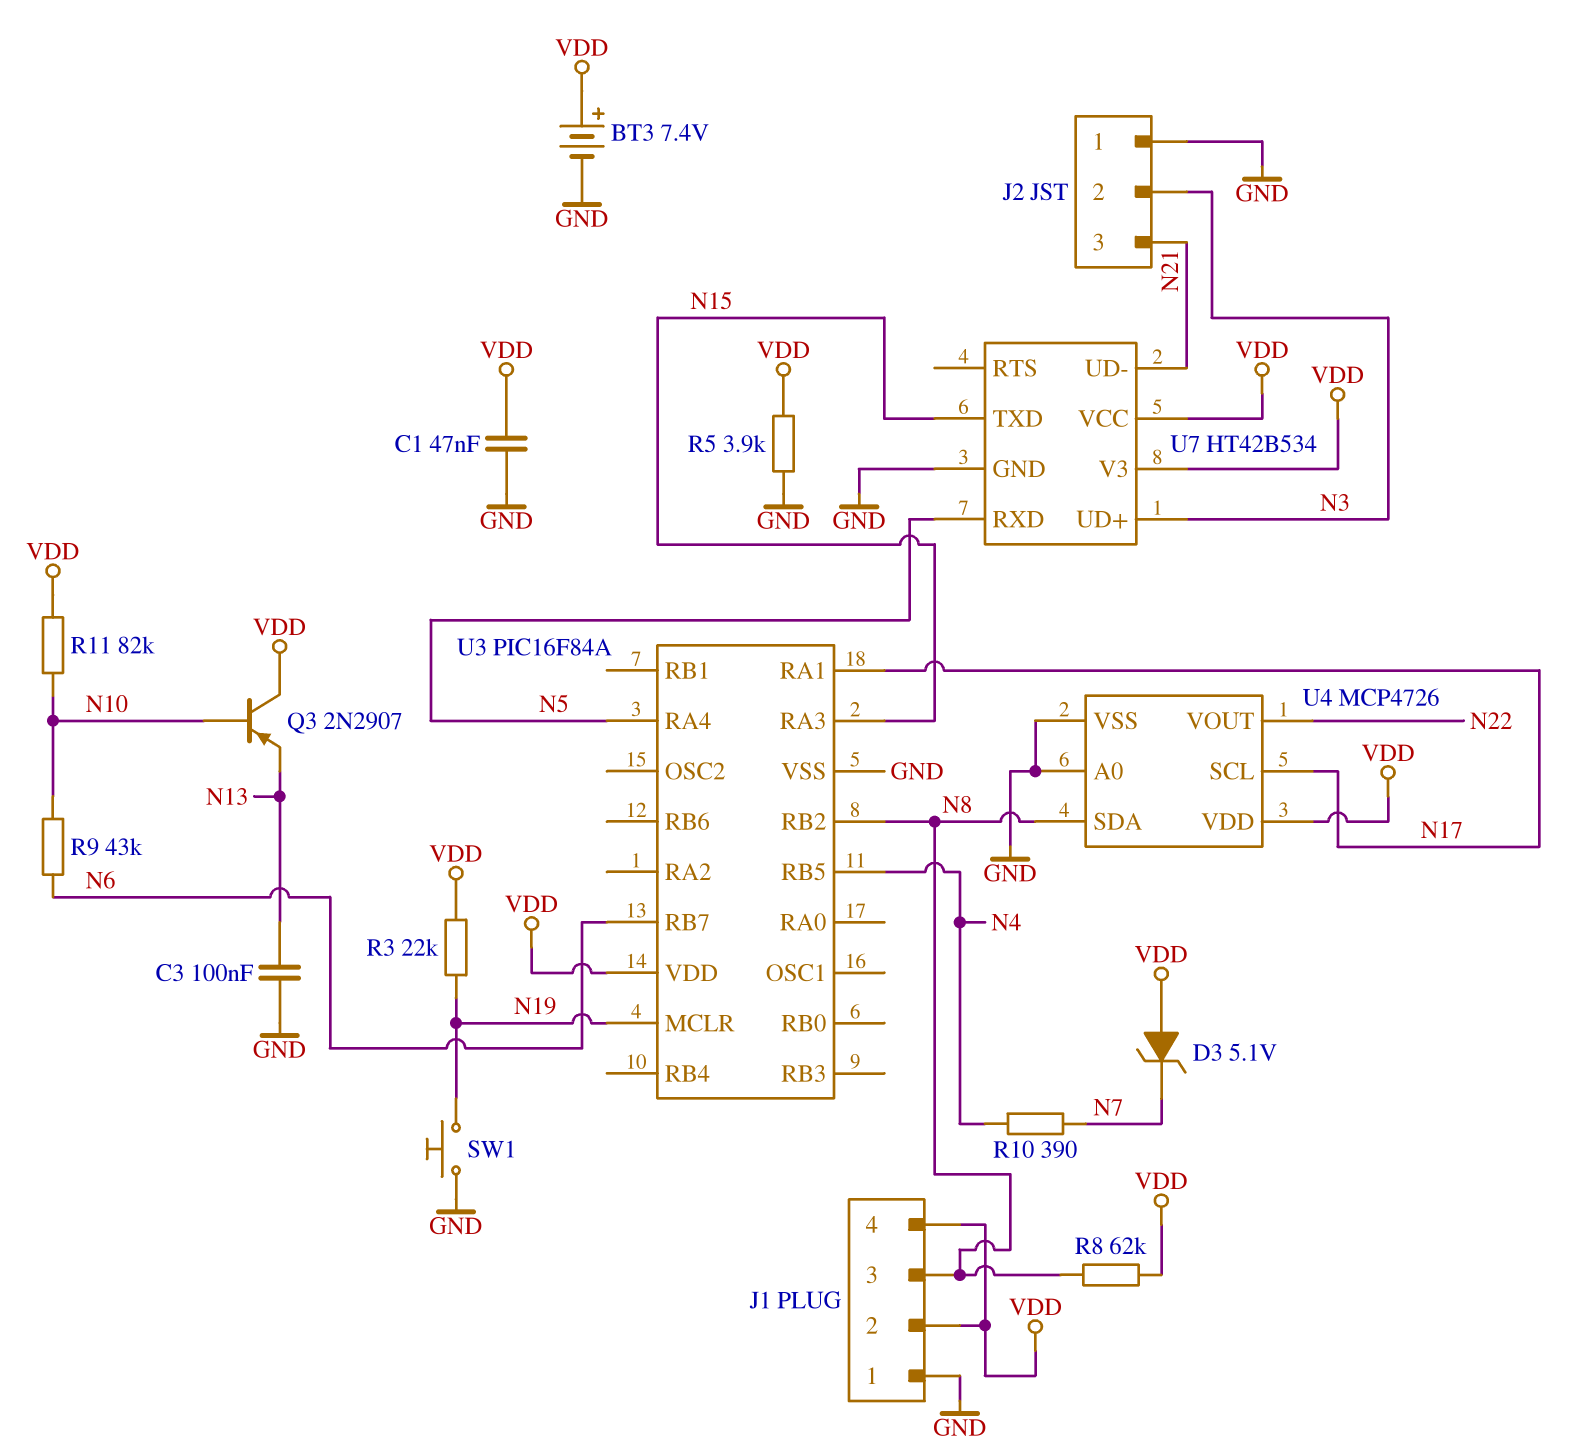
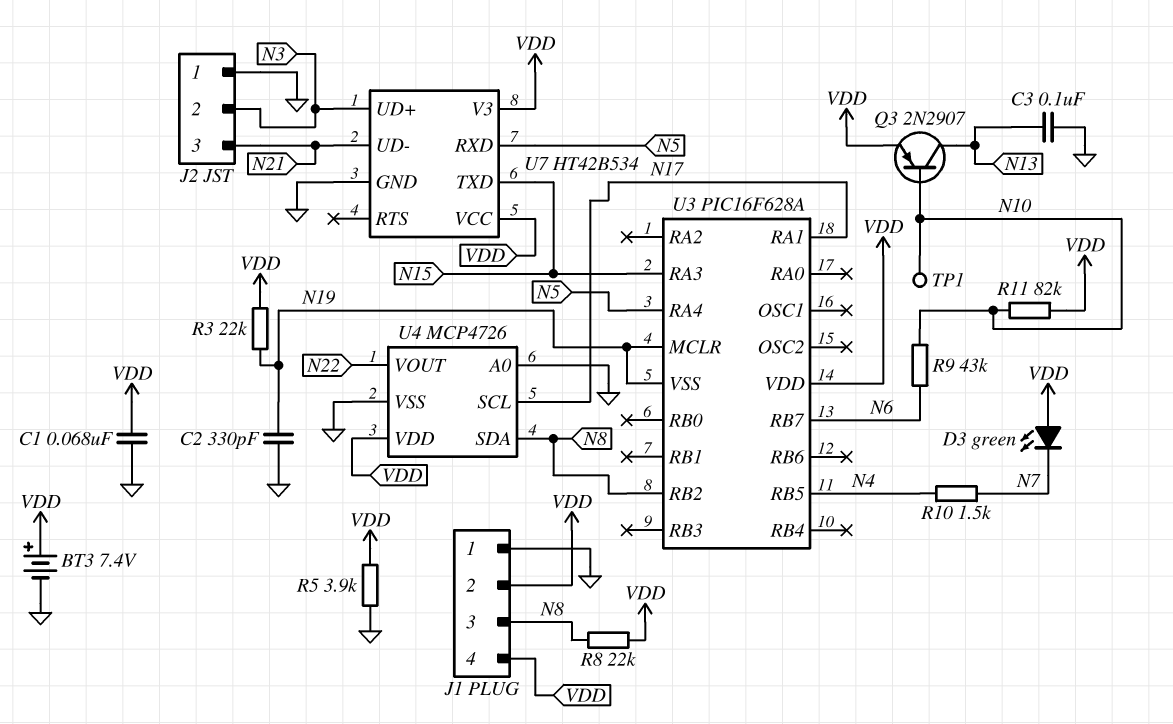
C1: 47nF (GND, VDD) -> 68nF (GND, VDD)
C2: none -> 330pF (GND, N19)
D3: zener 5.1V (A VDD, K N7) -> LED green (A VDD, K N7)
Q3: PNP 2N2907 (B N10, C VDD, E N13) -> PNP 2N2907 (B N10, C N13, E VDD)
R8: 62k (N8, VDD) -> 22k (N8, VDD)
R10: 390 (N4, N7) -> 1.5k (N4, N7)
SW1: button (GND, N19) -> none
TP1: none -> test point (N10)
U3: PIC16F84A -> PIC16F628A
U3 pin VSS: GND -> N19

